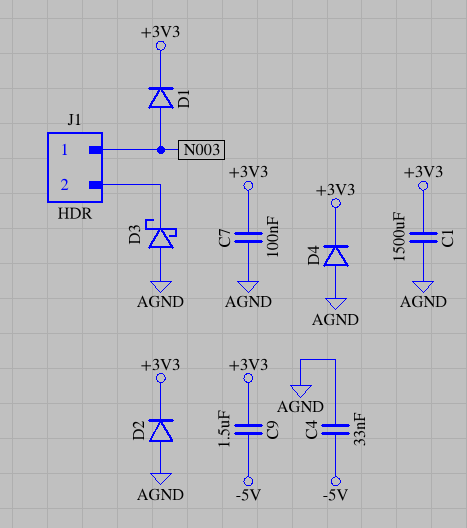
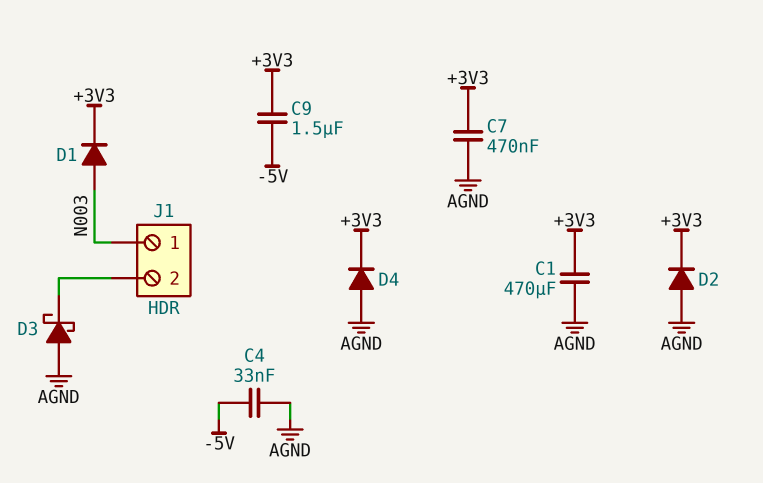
C1: 1500uF (+3V3, AGND) -> 470uF (+3V3, AGND)
C7: 100nF (+3V3, AGND) -> 470nF (+3V3, AGND)

